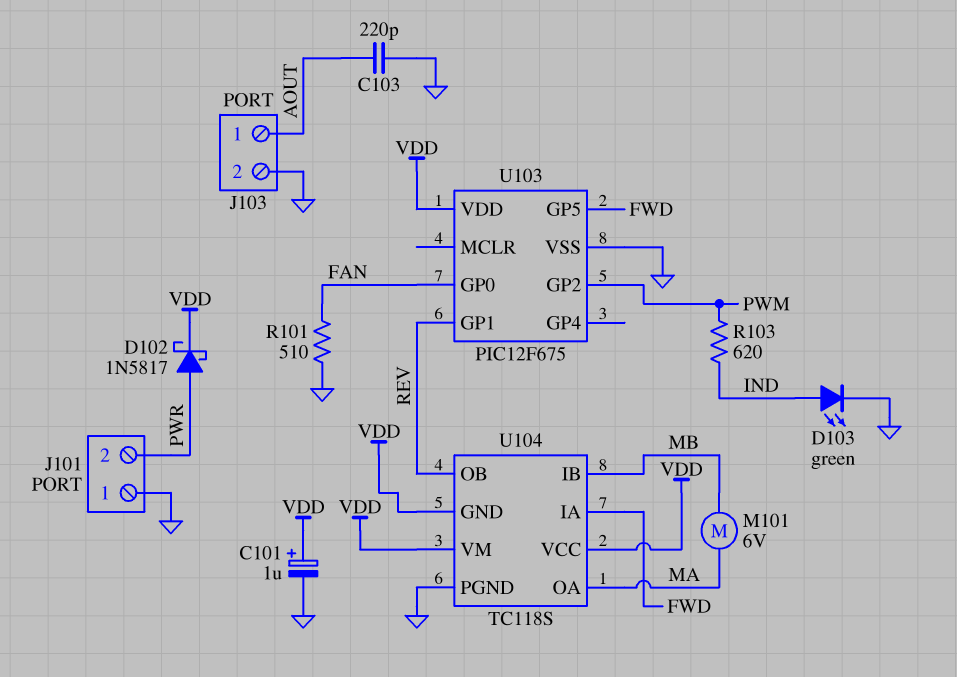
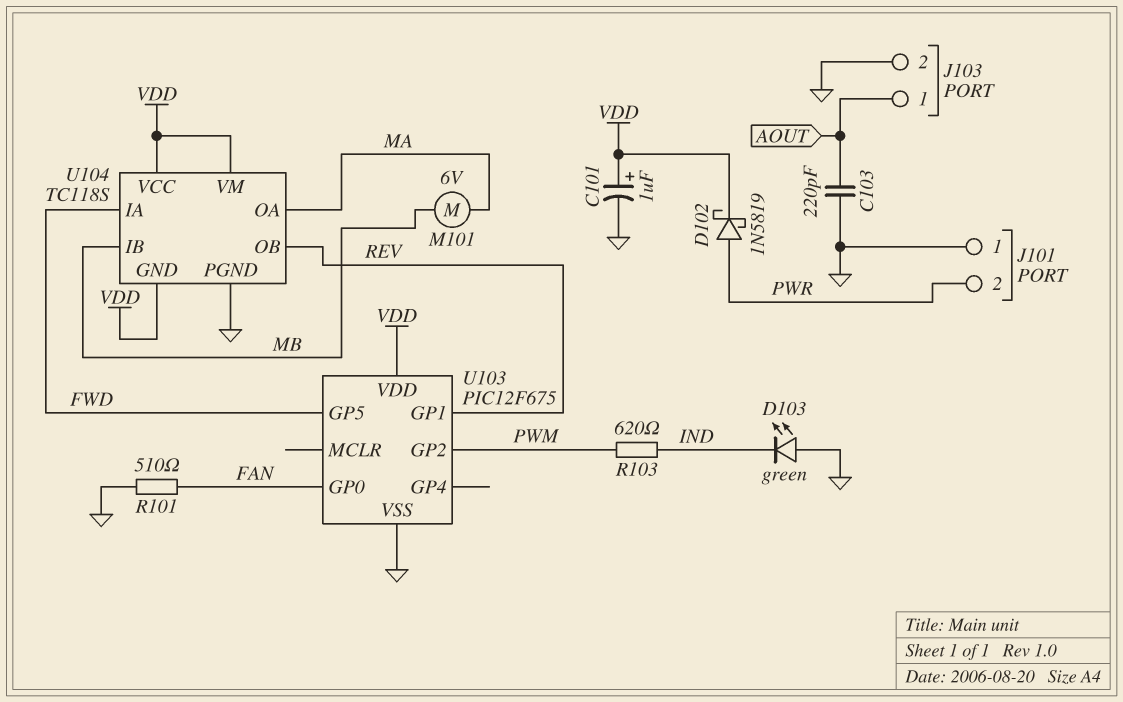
D102: schottky 1N5817 (A PWR, K VDD) -> schottky 1N5819 (A PWR, K VDD)
D103: LED green (A IND, K GND) -> LED green (A GND, K IND)

